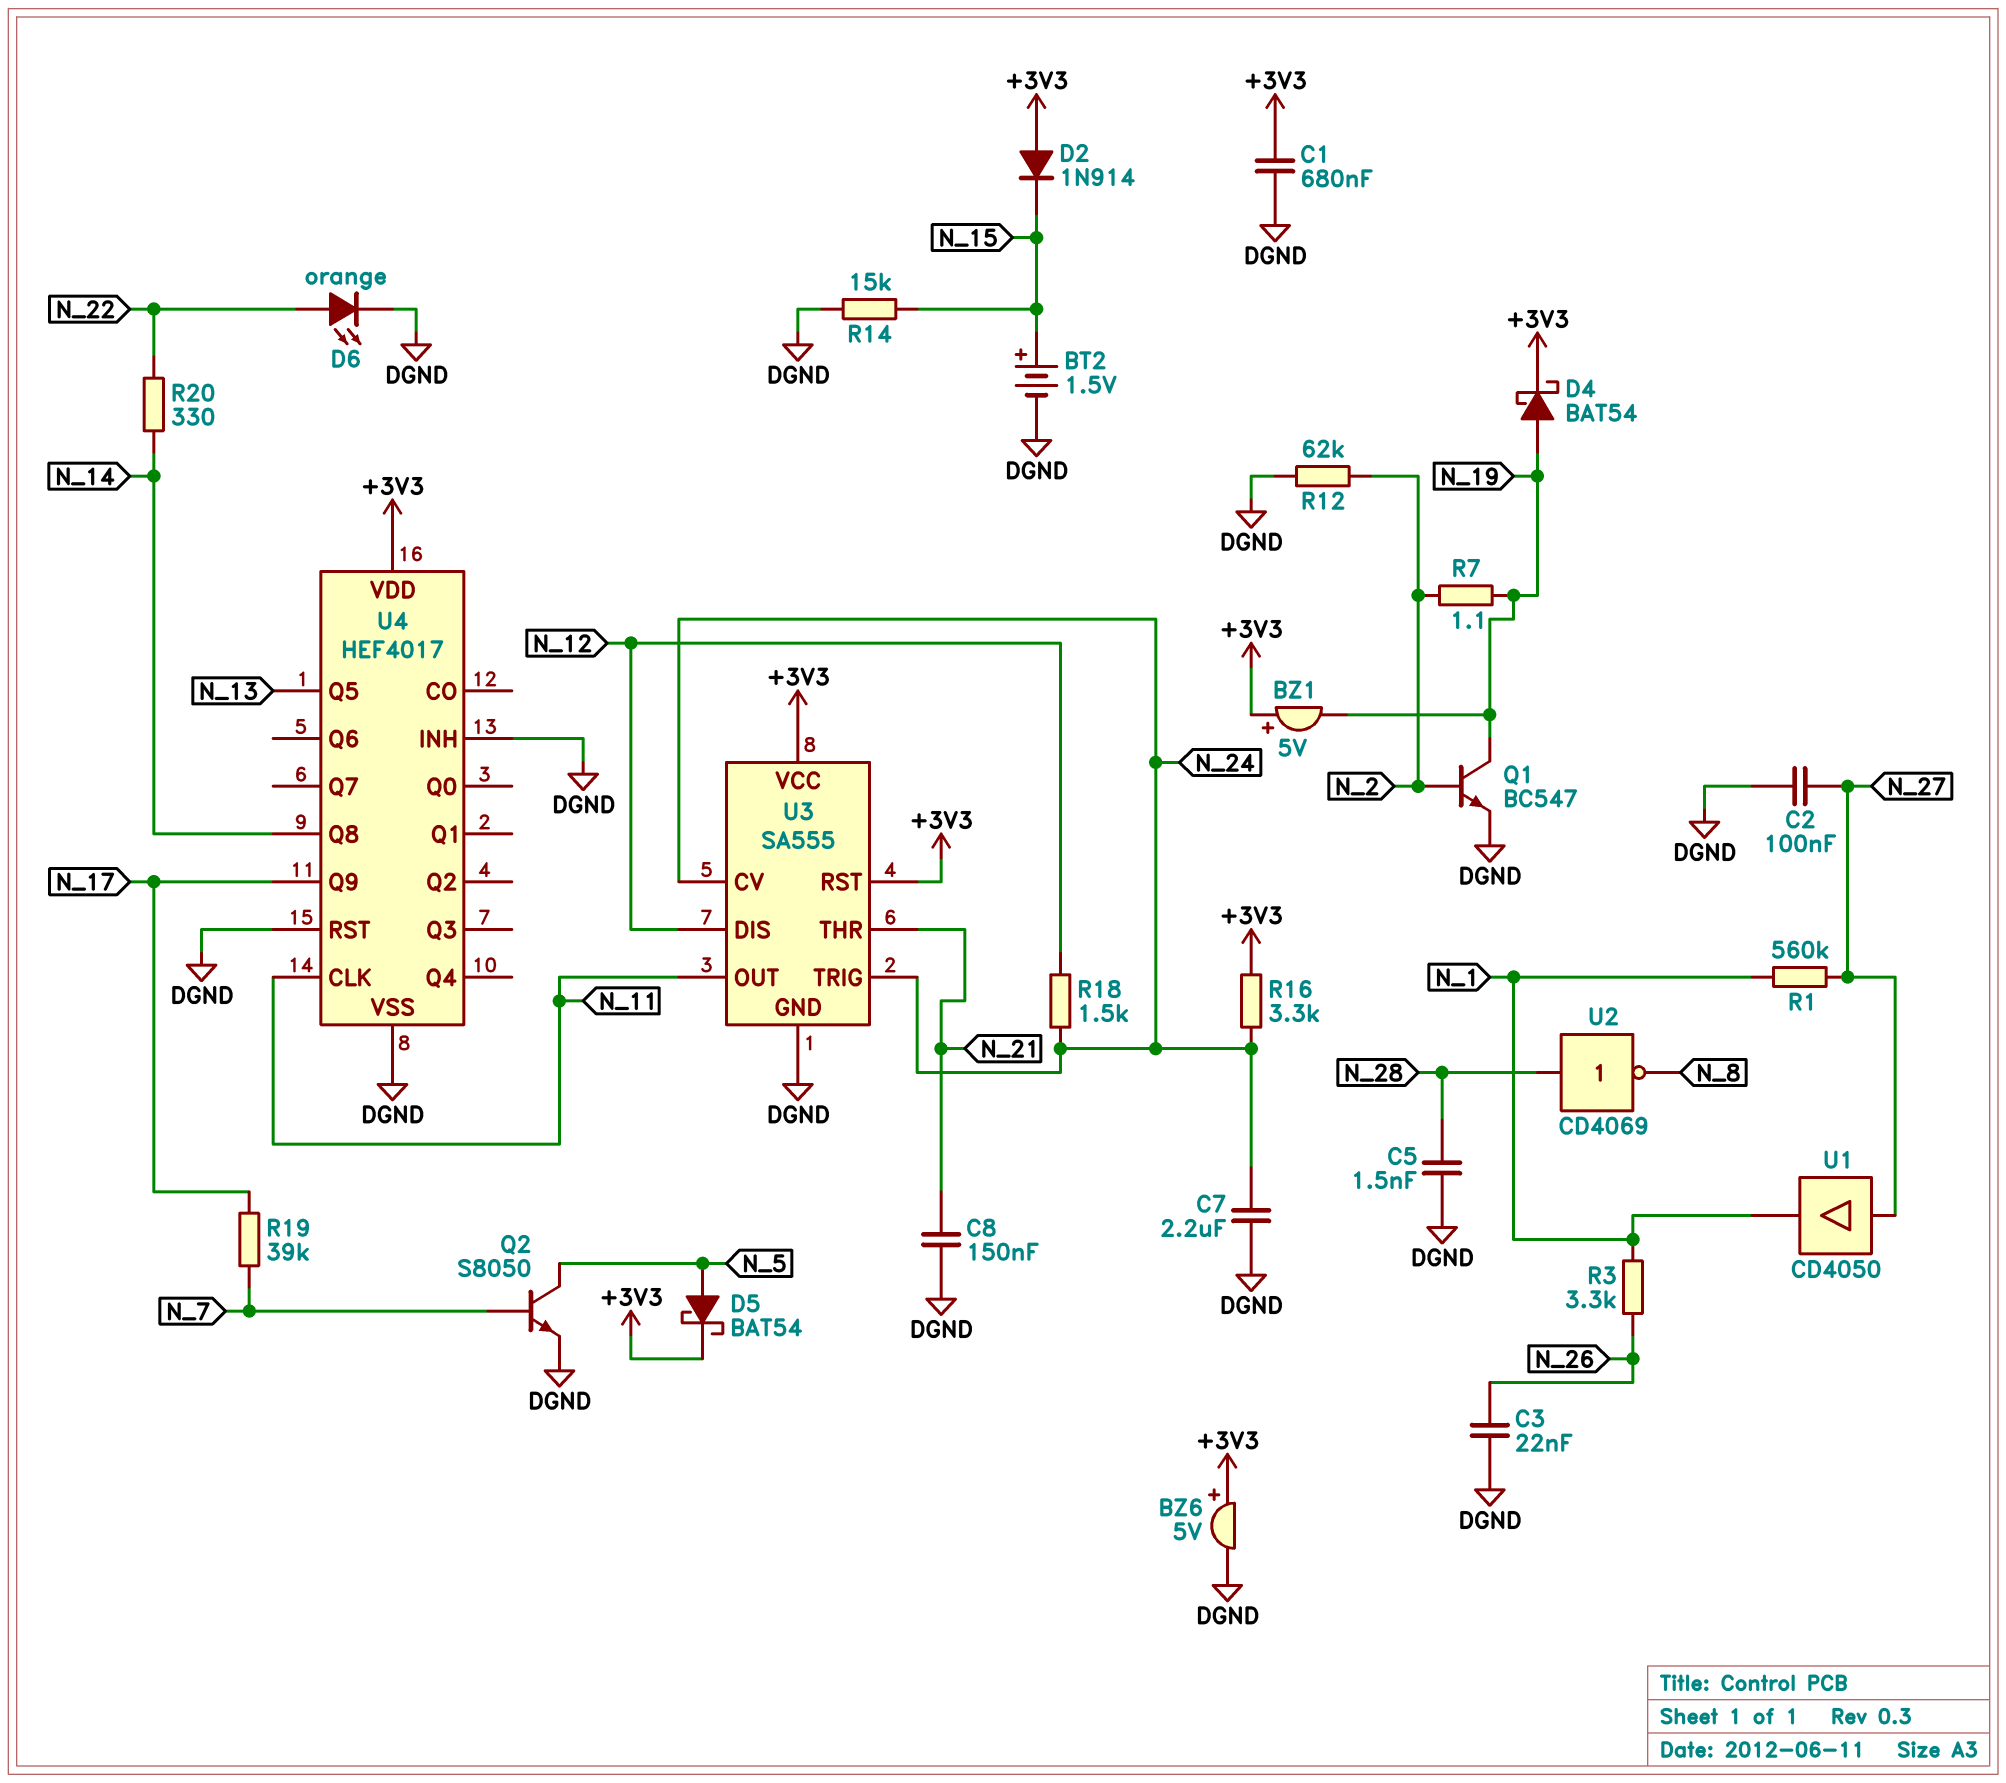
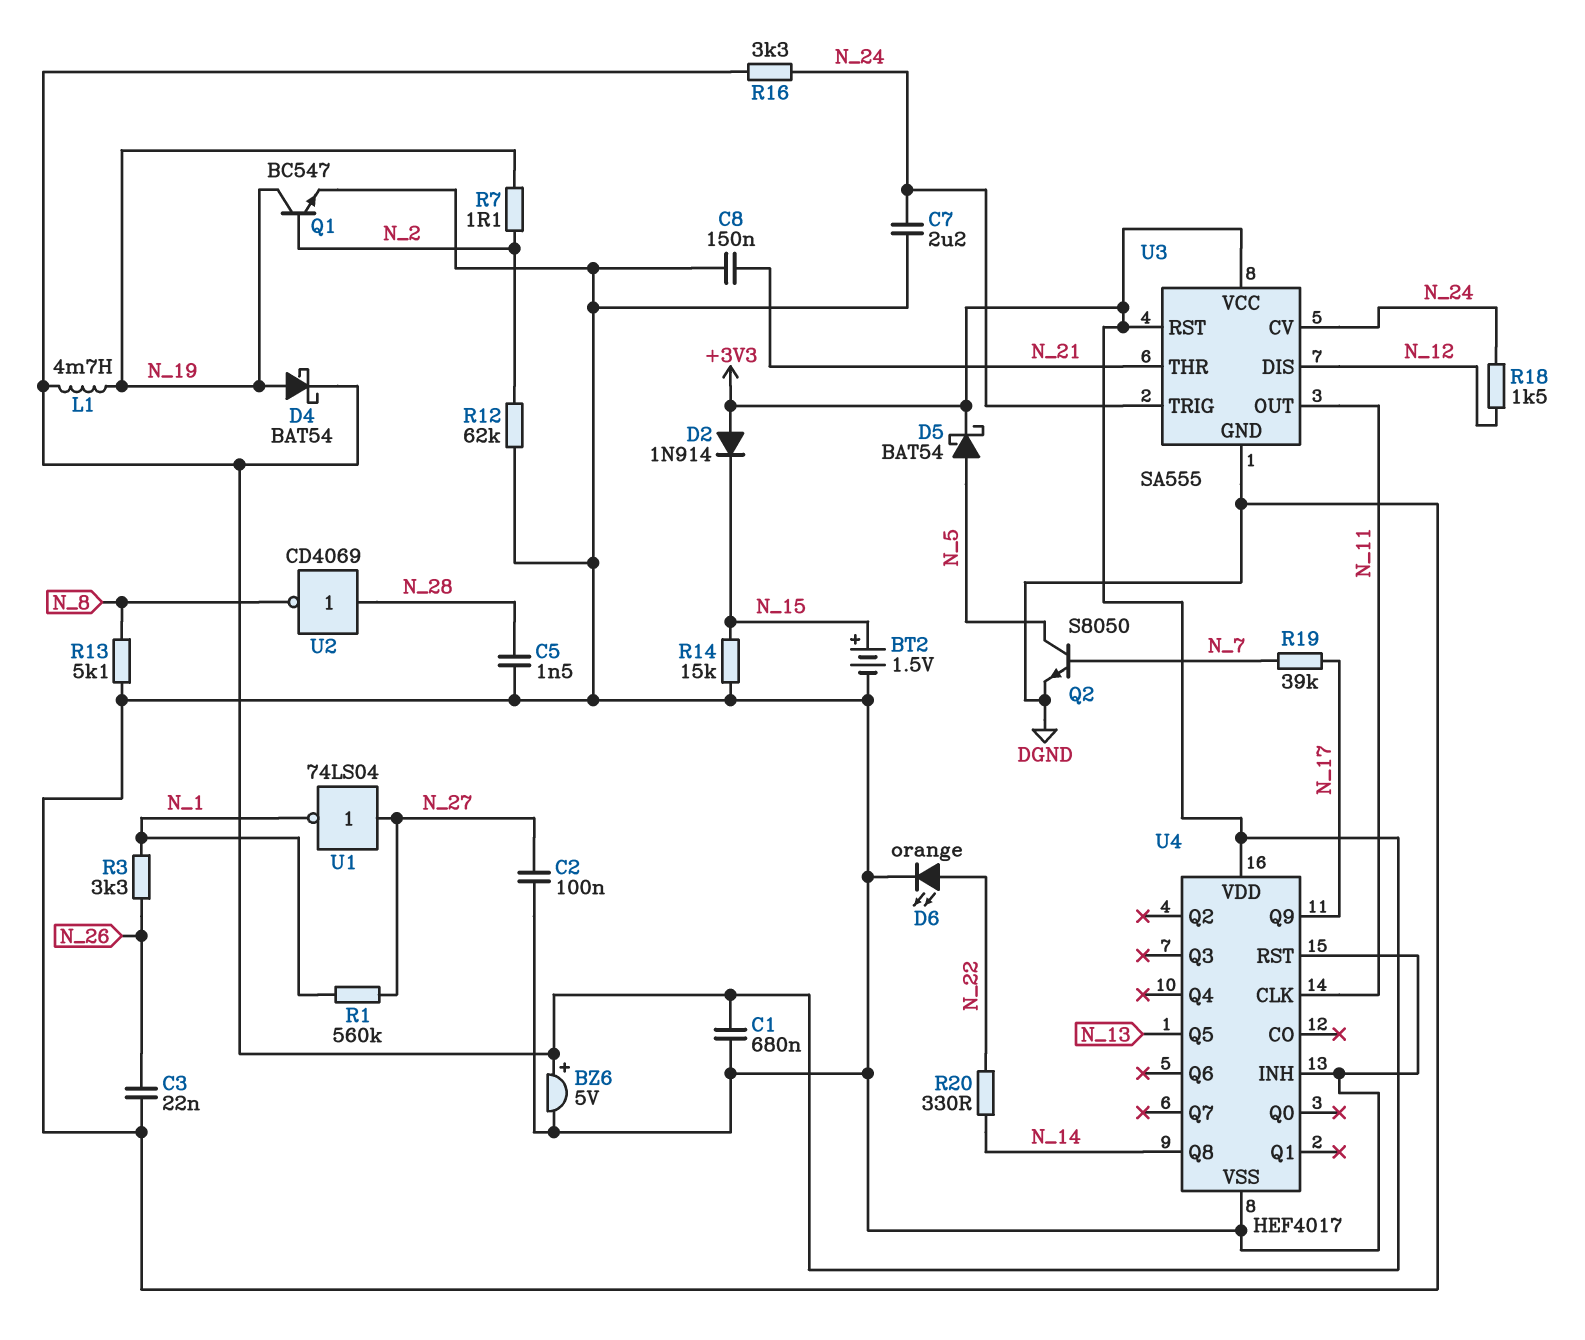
BZ1: buzzer 5V (plus +3V3, minus N_19) -> none
L1: none -> 4.7mH (+3V3, N_19)
R13: none -> 5.1k (DGND, N_8)
U1: buffer CD4050 (in N_27, out N_1) -> NOT 74LS04 (in N_27, out N_1)

